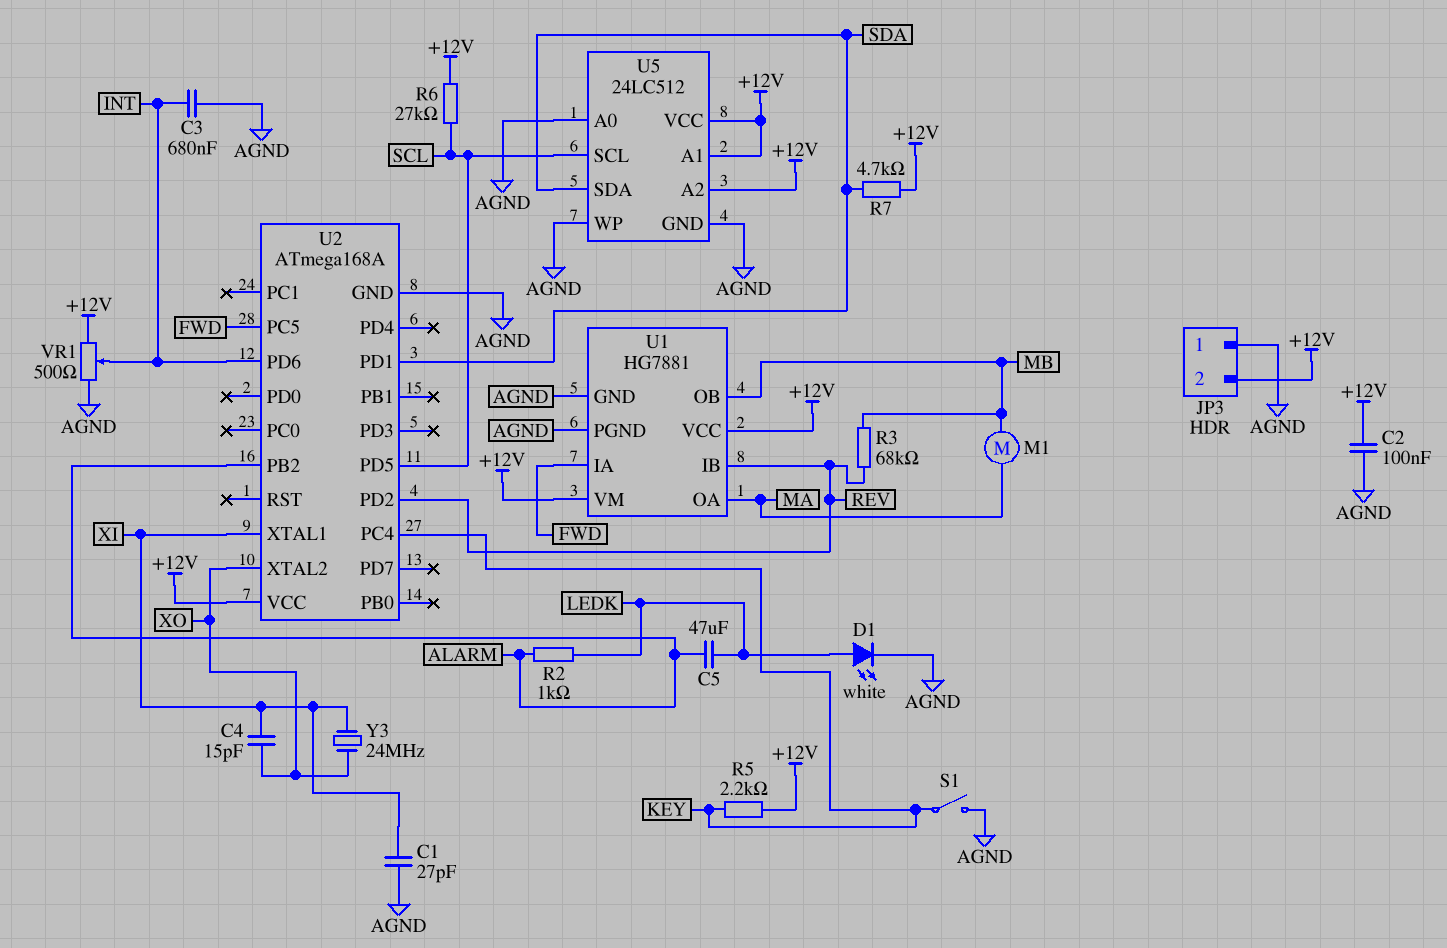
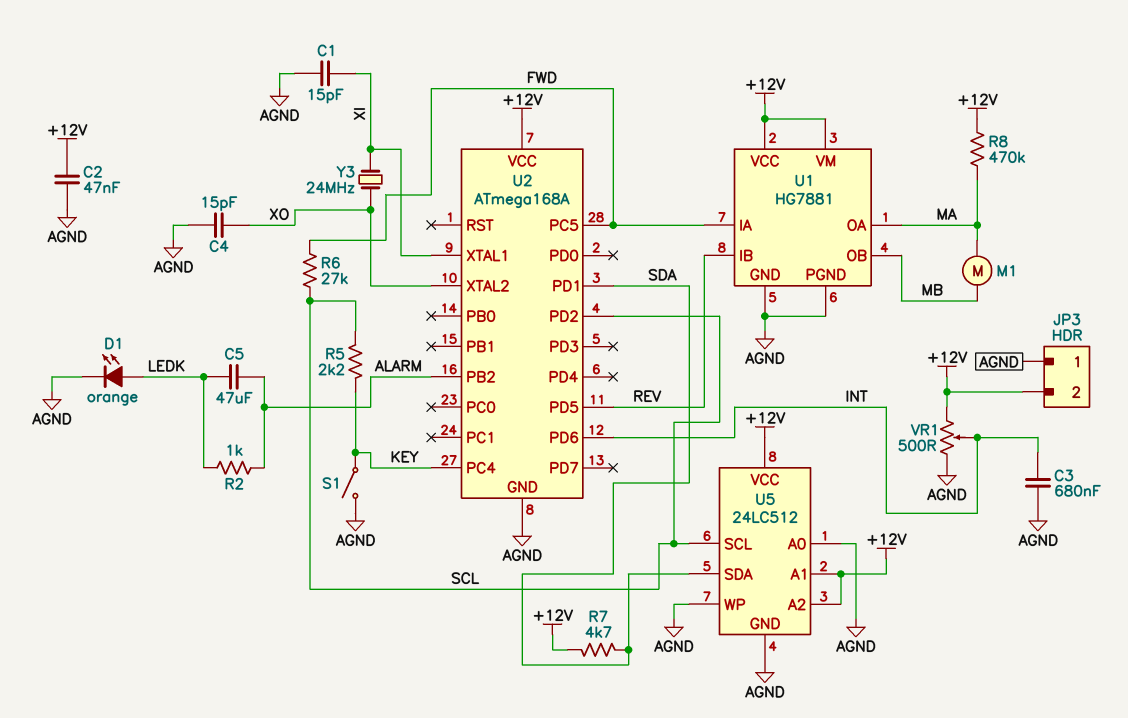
C1: 27pF (AGND, XI) -> 15pF (AGND, XI)
C2: 100nF (+12V, AGND) -> 47nF (+12V, AGND)
C4: 15pF (XI, XO) -> 15pF (AGND, XO)
D1: LED white (A LEDK, K AGND) -> LED orange (A LEDK, K AGND)
R3: 68k (MB, REV) -> none
R5: 2.2k (+12V, KEY) -> 2.2k (KEY, SCL)
R6: 27k (+12V, SCL) -> 27k (FWD, SCL)
R8: none -> 470k (+12V, MA)
U2 pin PD2: REV -> SCL
U2 pin PD5: SCL -> REV

